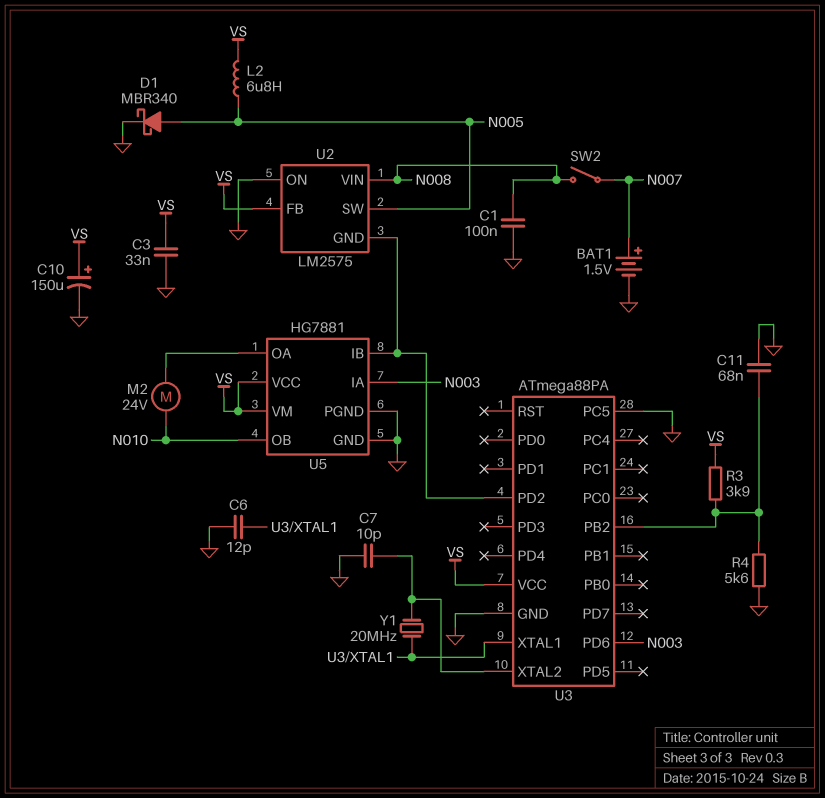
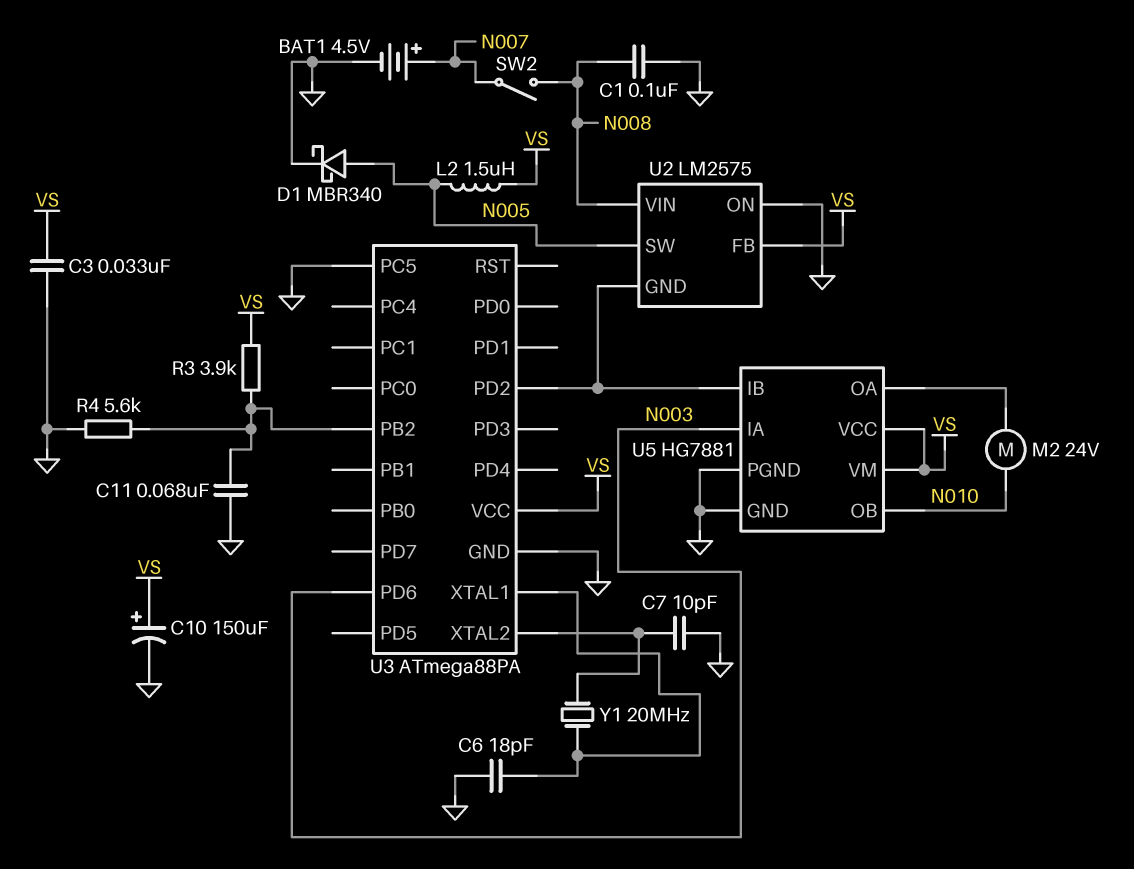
BAT1: 1.5V (plus N007, minus GND) -> 4.5V (plus N007, minus GND)
C6: 12pF (GND, U3/XTAL1) -> 18pF (GND, U3/XTAL1)
L2: 6.8uH (N005, VS) -> 1.5uH (N005, VS)

